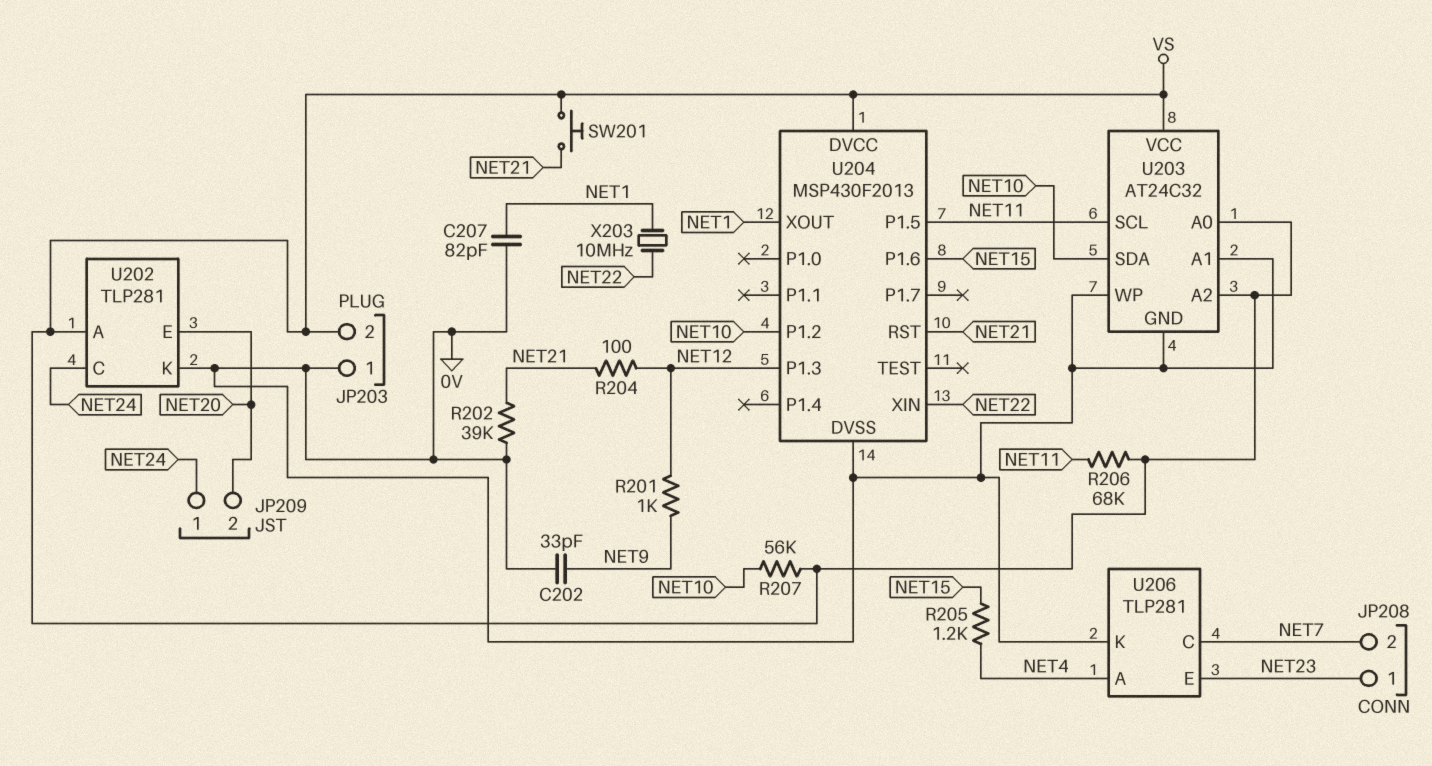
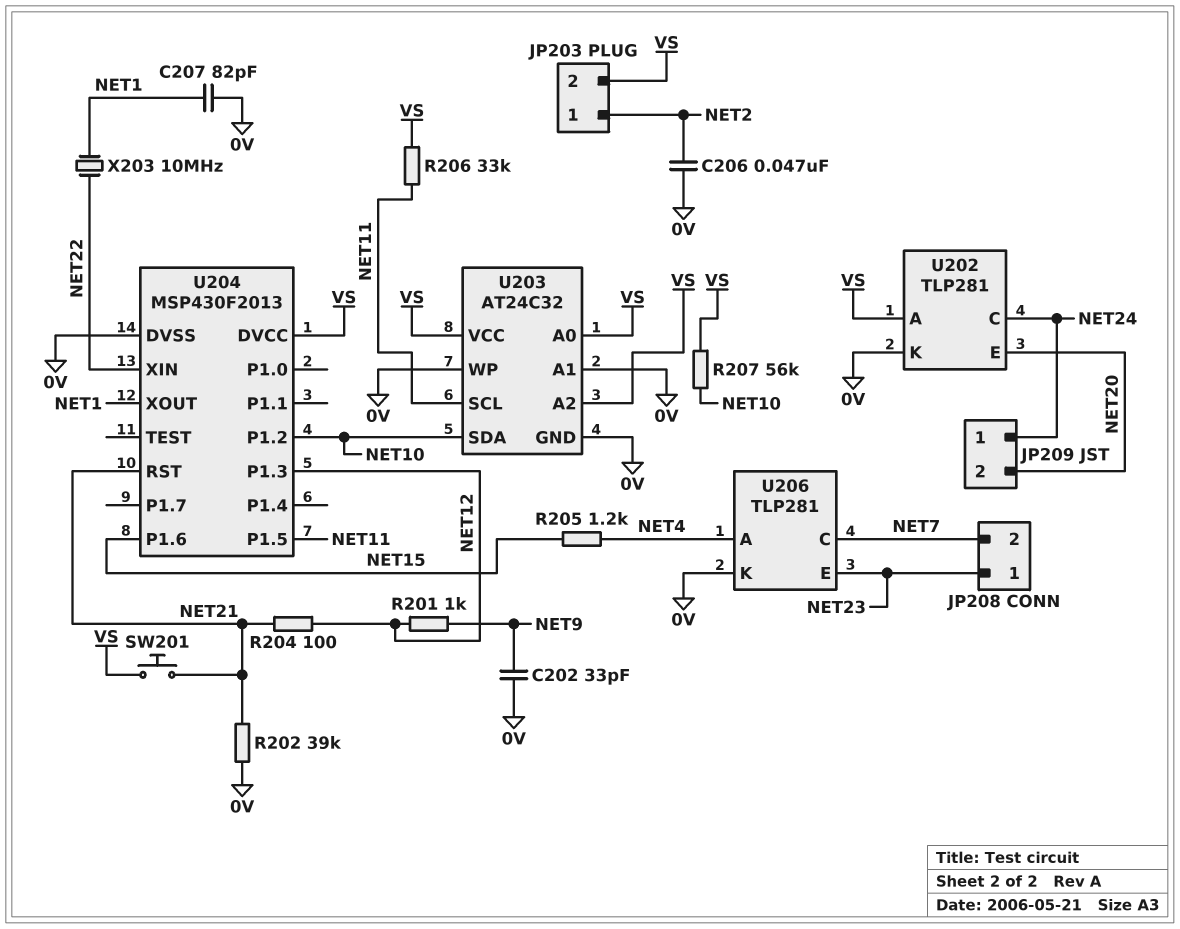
C206: none -> 47nF (0V, NET2)
JP203 pin 1: 0V -> NET2
R206: 68k (NET11, VS) -> 33k (NET11, VS)

